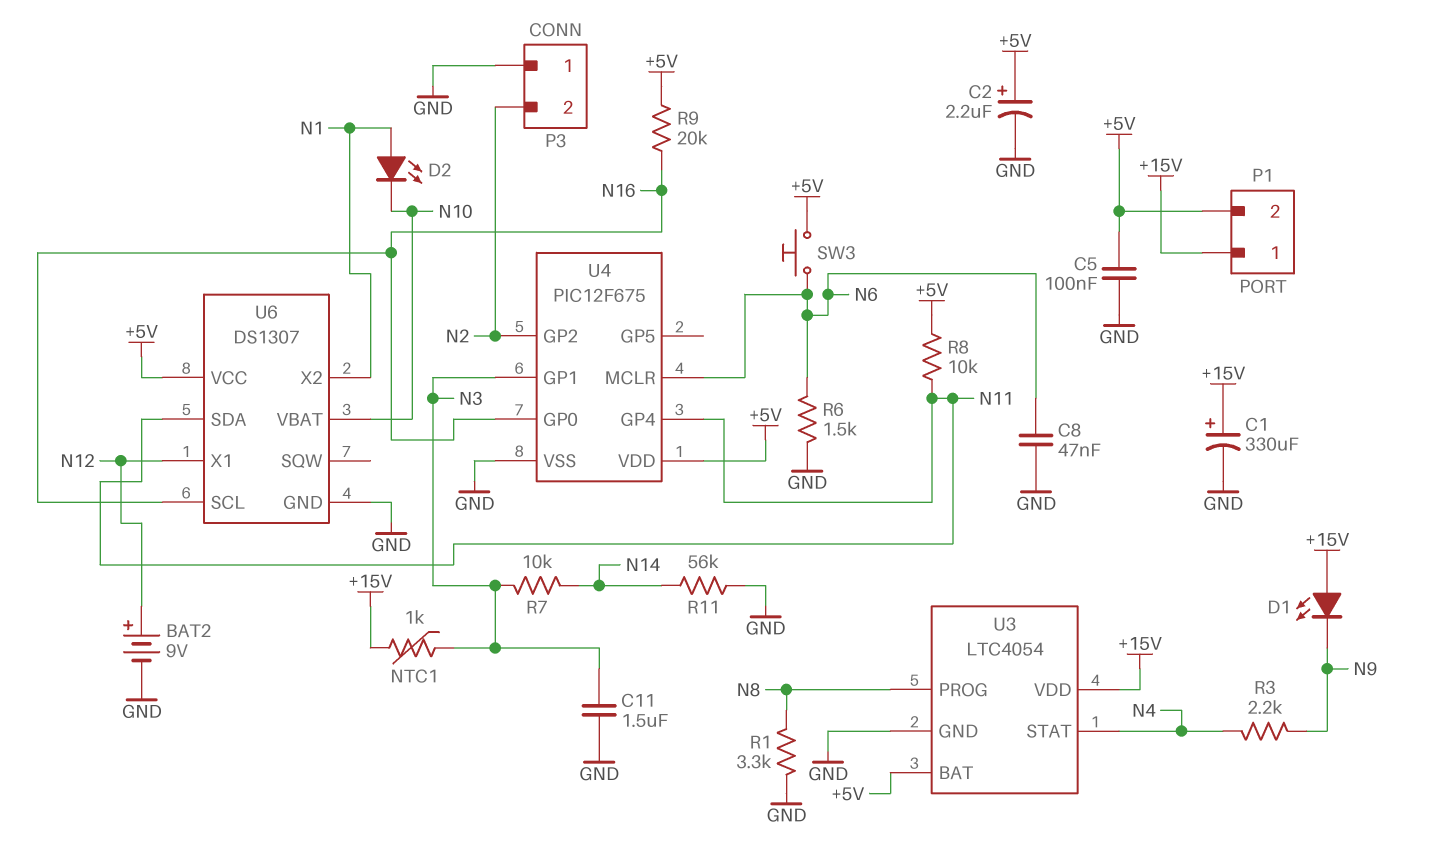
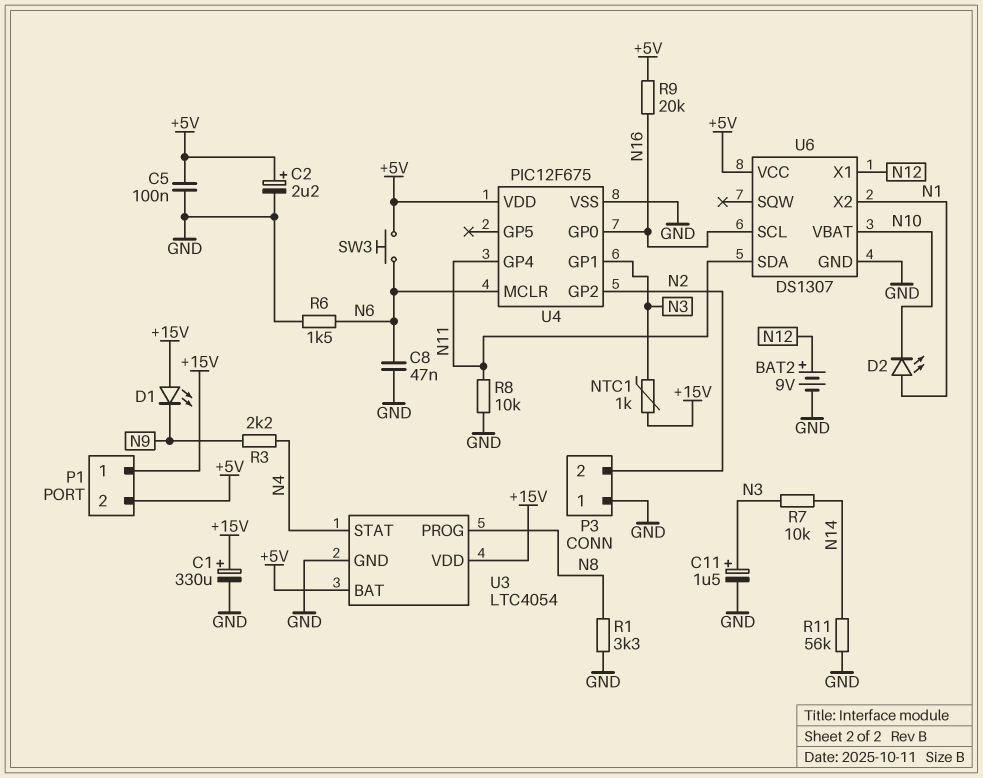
C11: 1.5uF (GND, N3) -> 1.5uF (plus N3, minus GND)
R8: 10k (+5V, N11) -> 10k (GND, N11)

